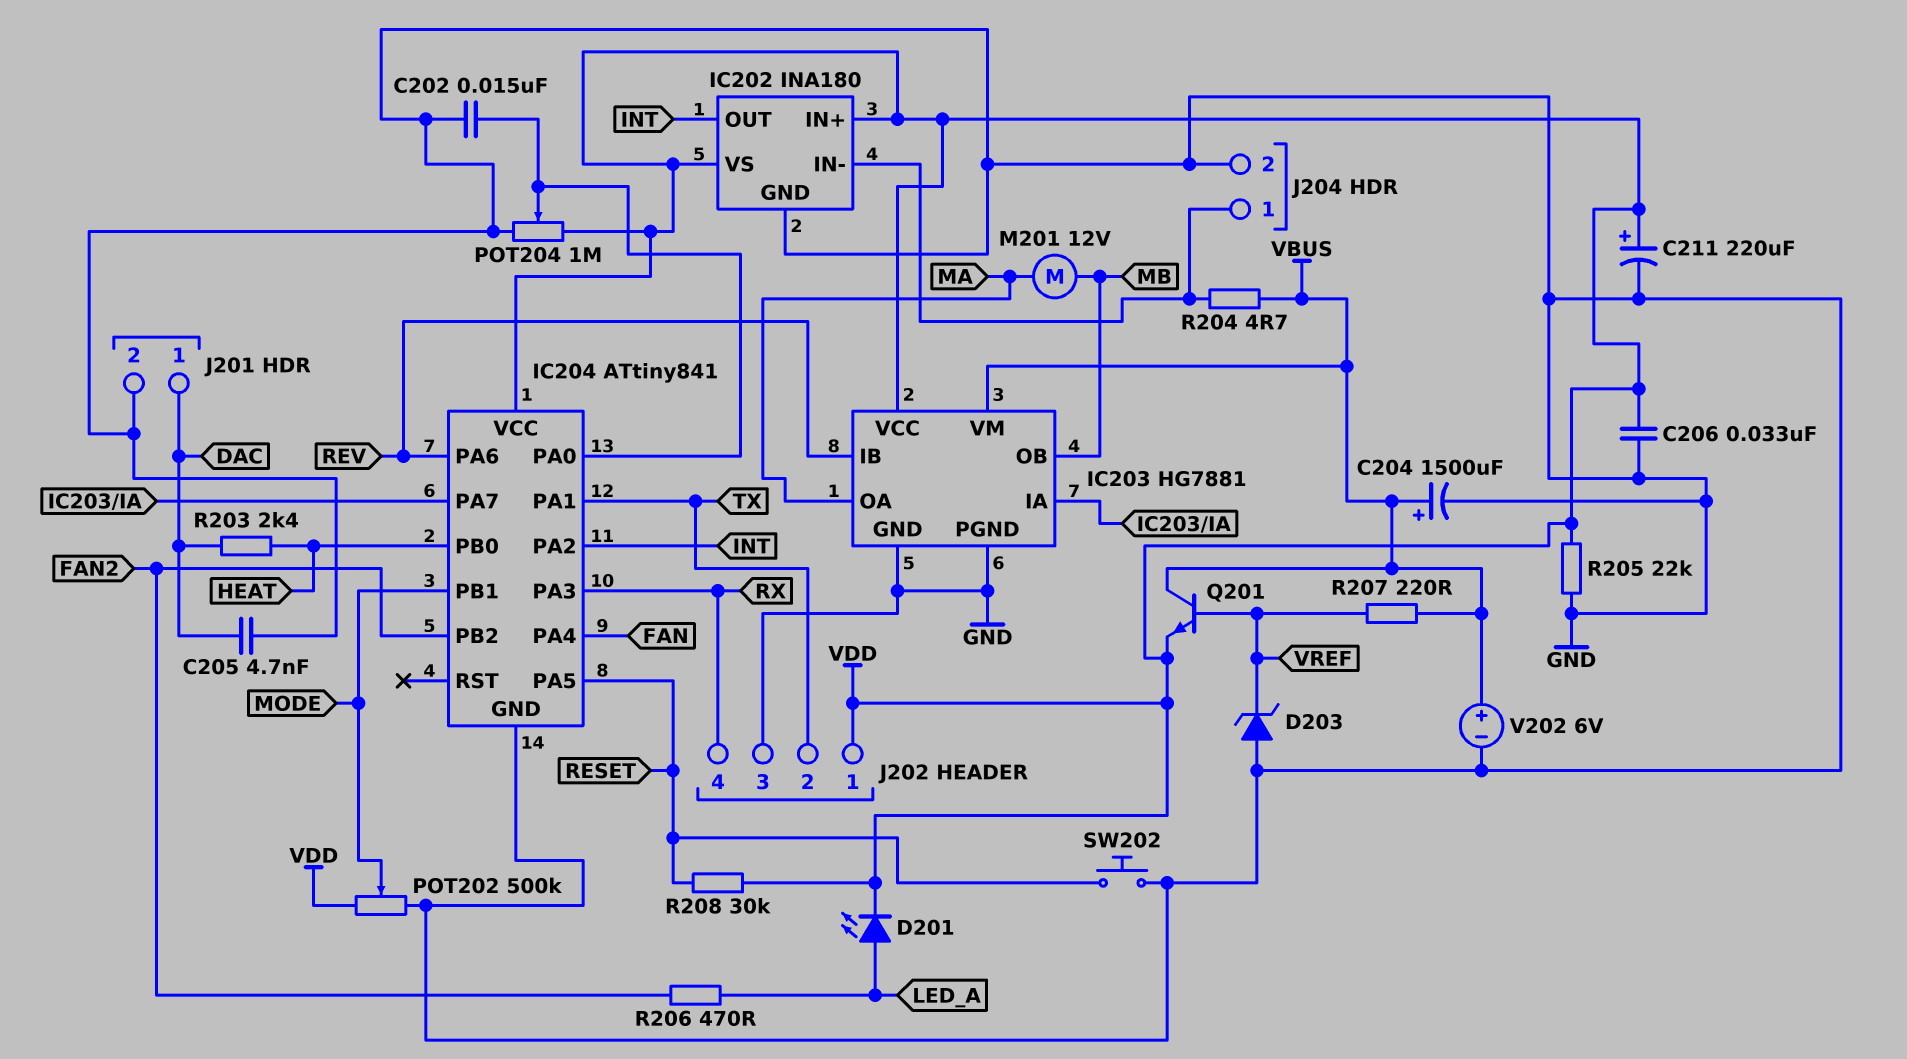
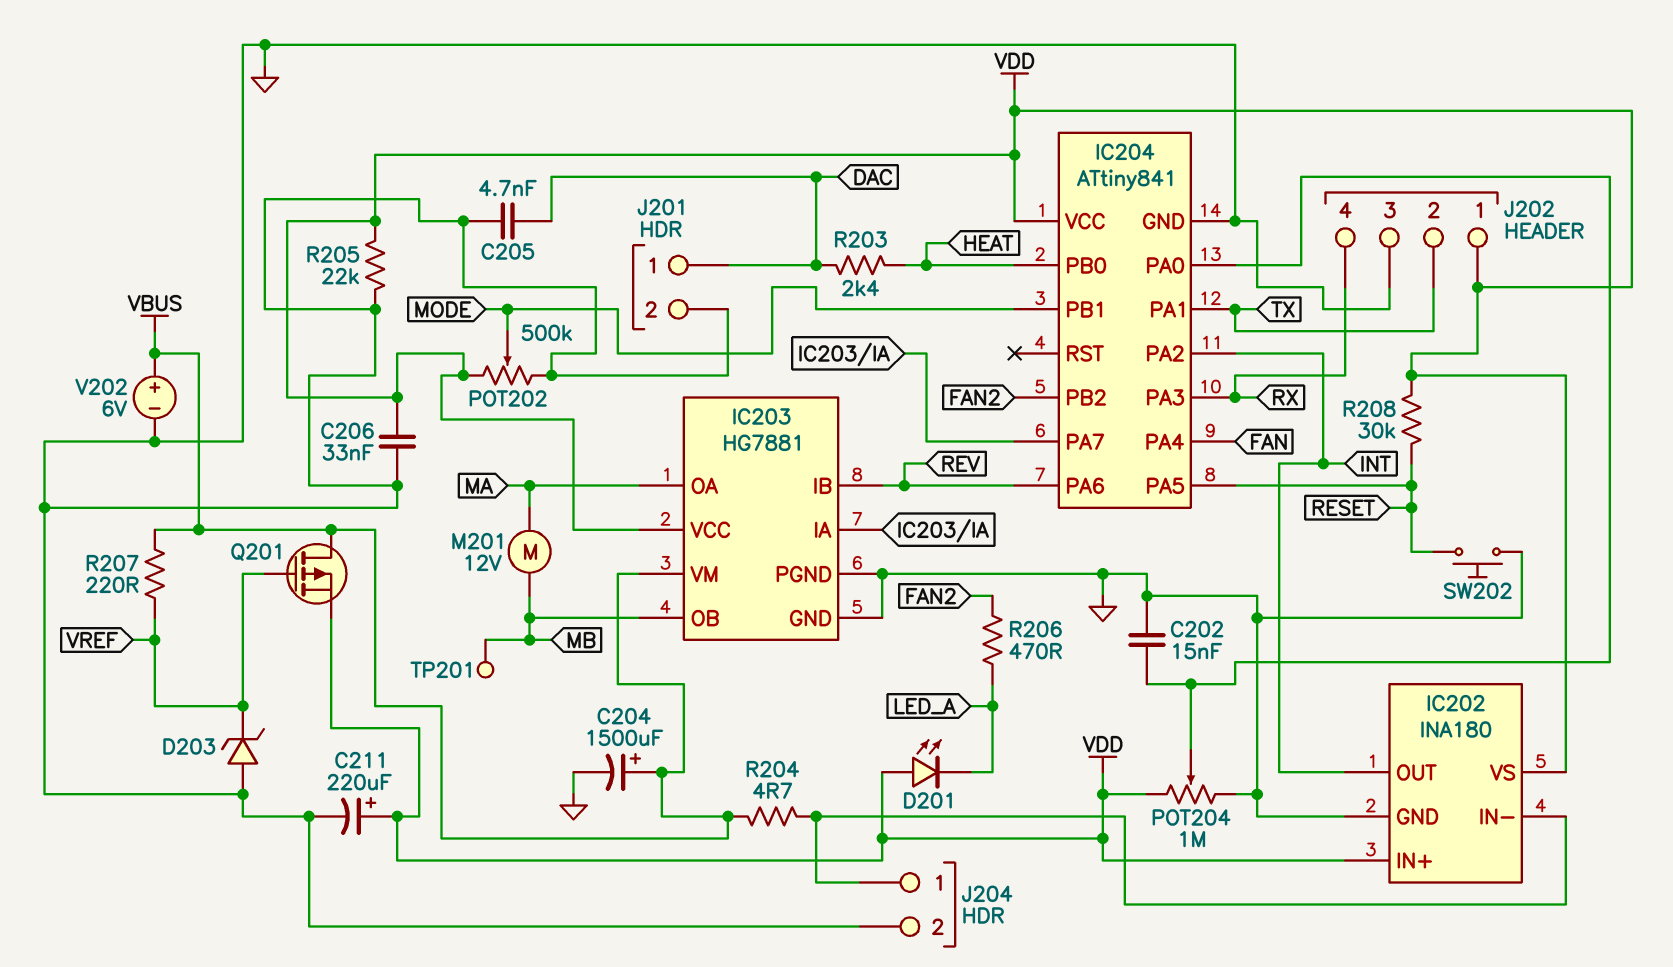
D201: LED (A LED_A, K VDD) -> LED (A VDD, K LED_A)
Q201: NPN (B VREF, C VBUS, E VDD) -> PMOS (G VREF, D VBUS, S VDD)
TP201: none -> test point (MB)

